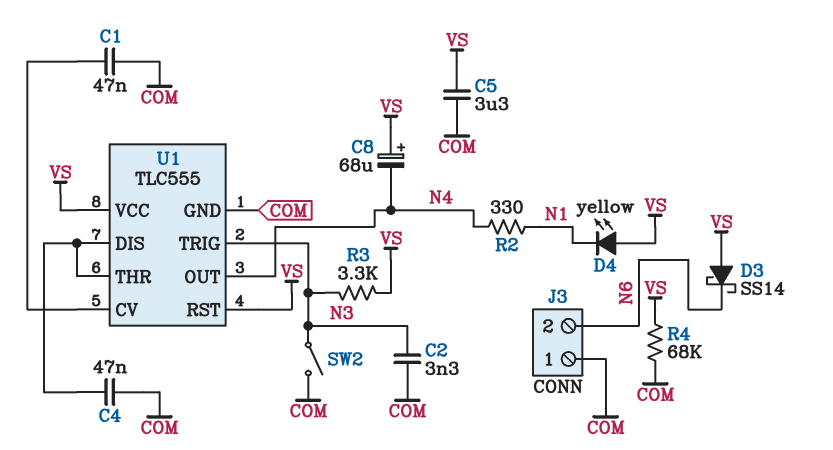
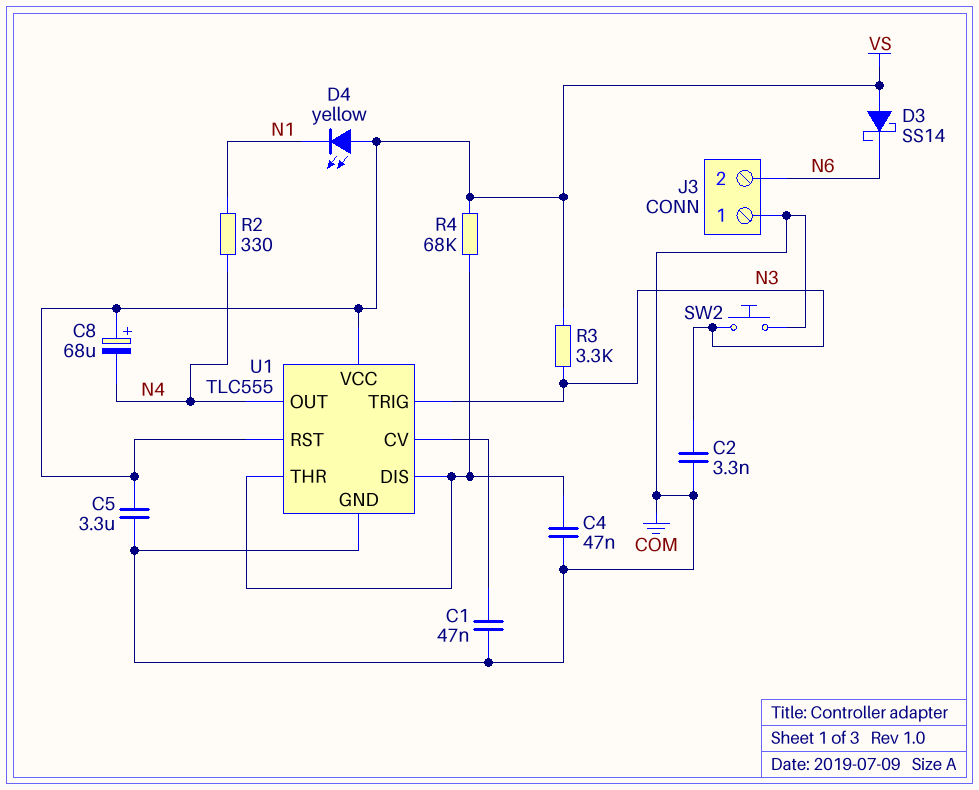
R4: 68k (COM, VS) -> 68k (U1/DIS, VS)
SW2: switch (COM, N3) -> button (COM, N3)

